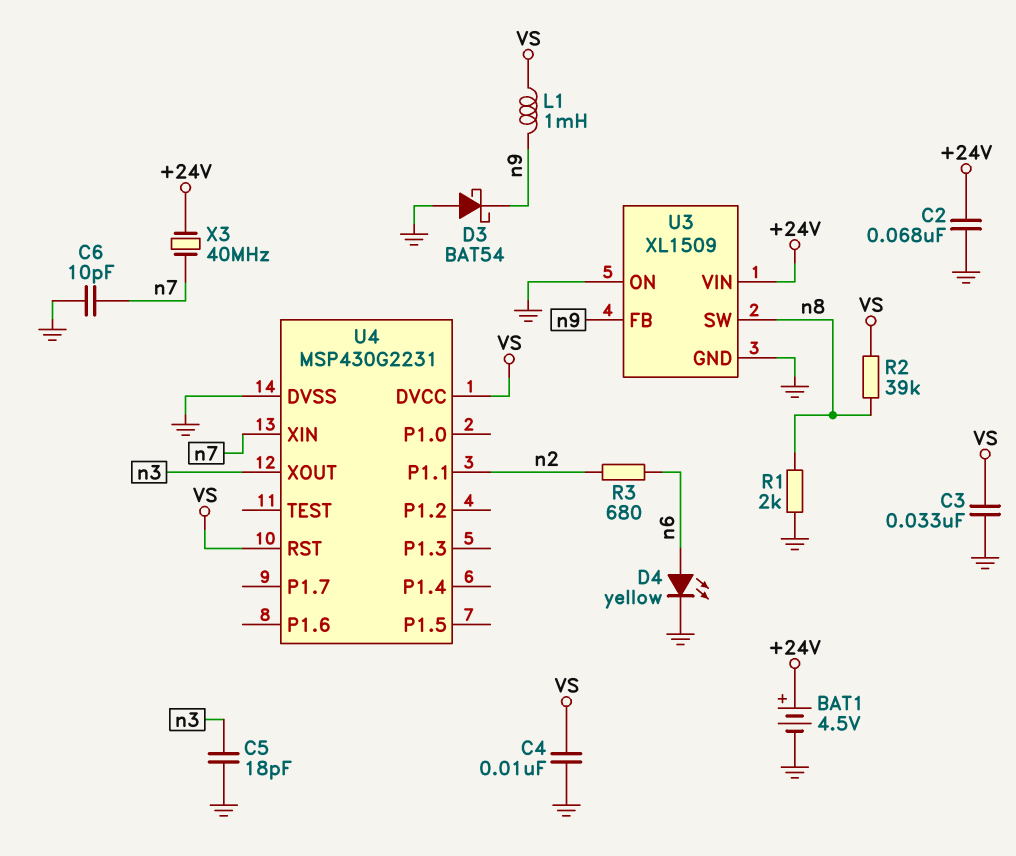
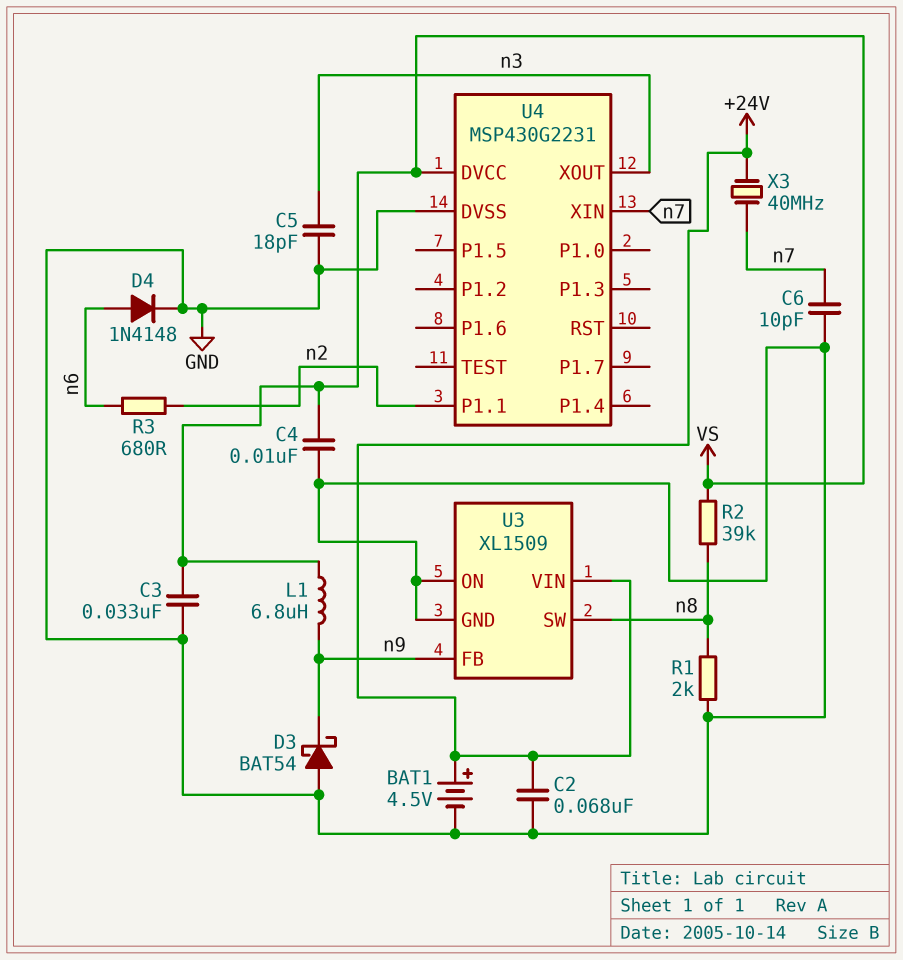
D4: LED yellow (A n6, K GND) -> diode 1N4148 (A n6, K GND)
L1: 1mH (VS, n9) -> 6.8uH (VS, n9)
U4 pin RST: VS -> none

